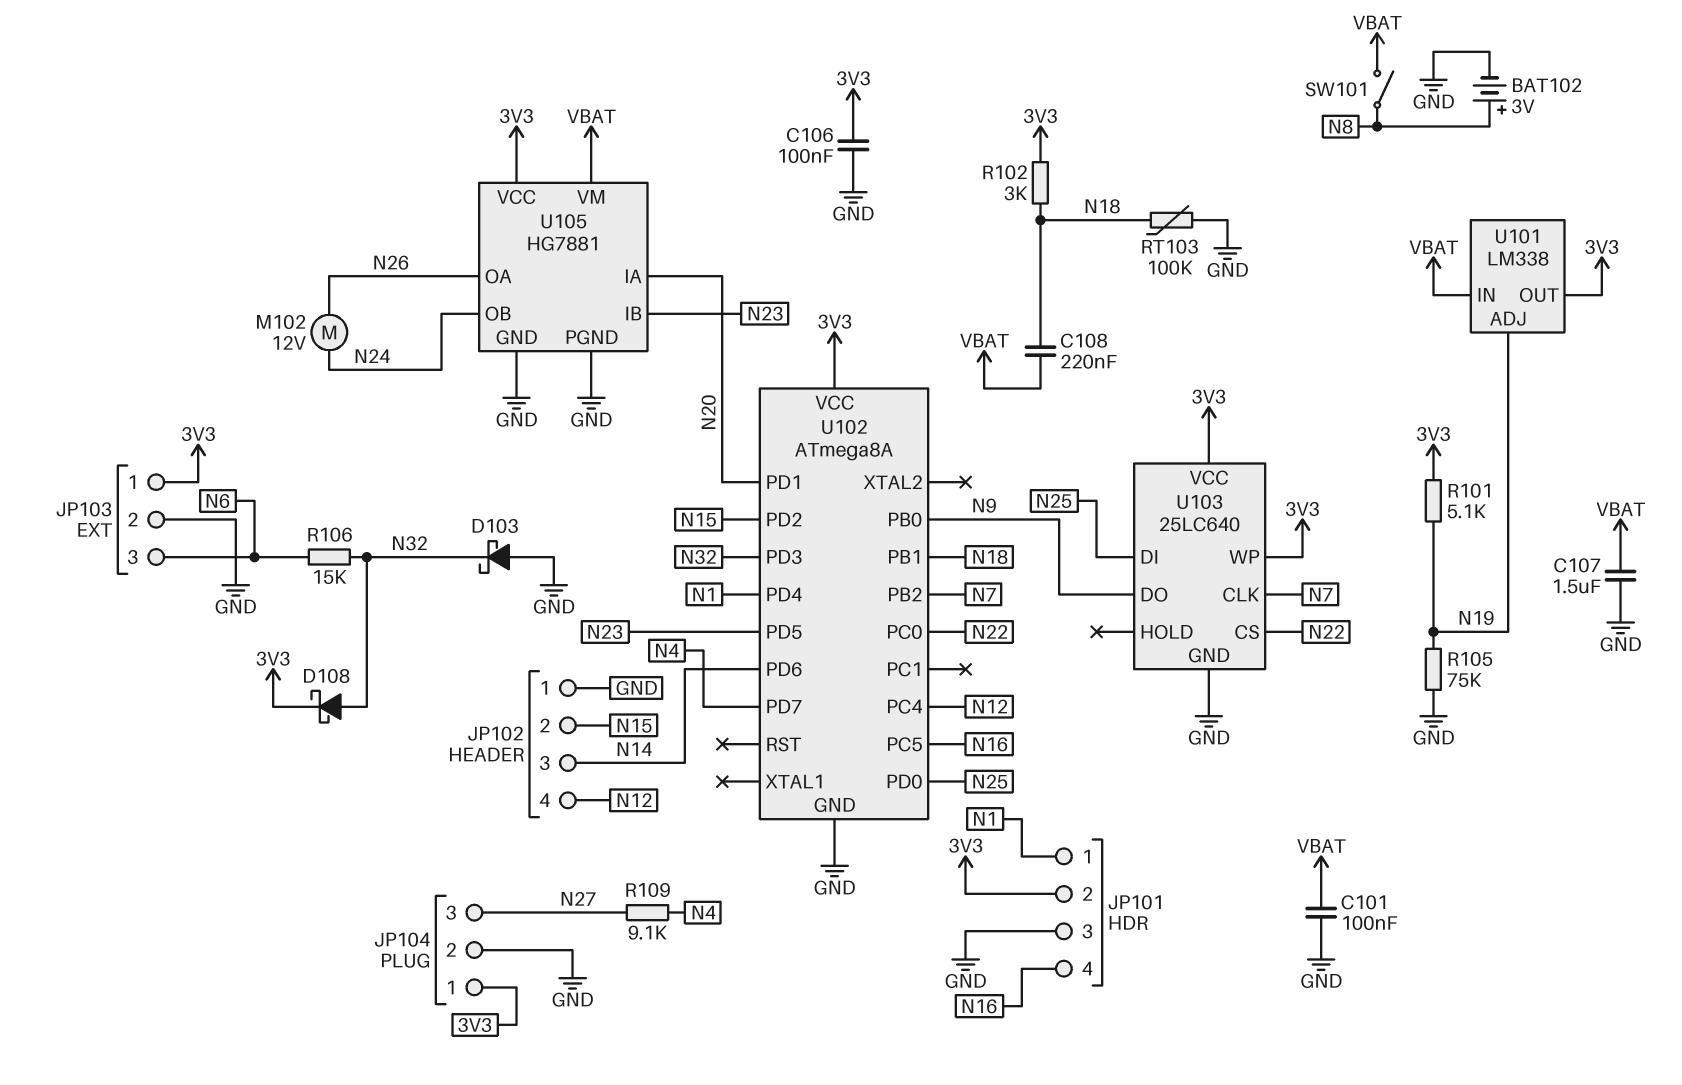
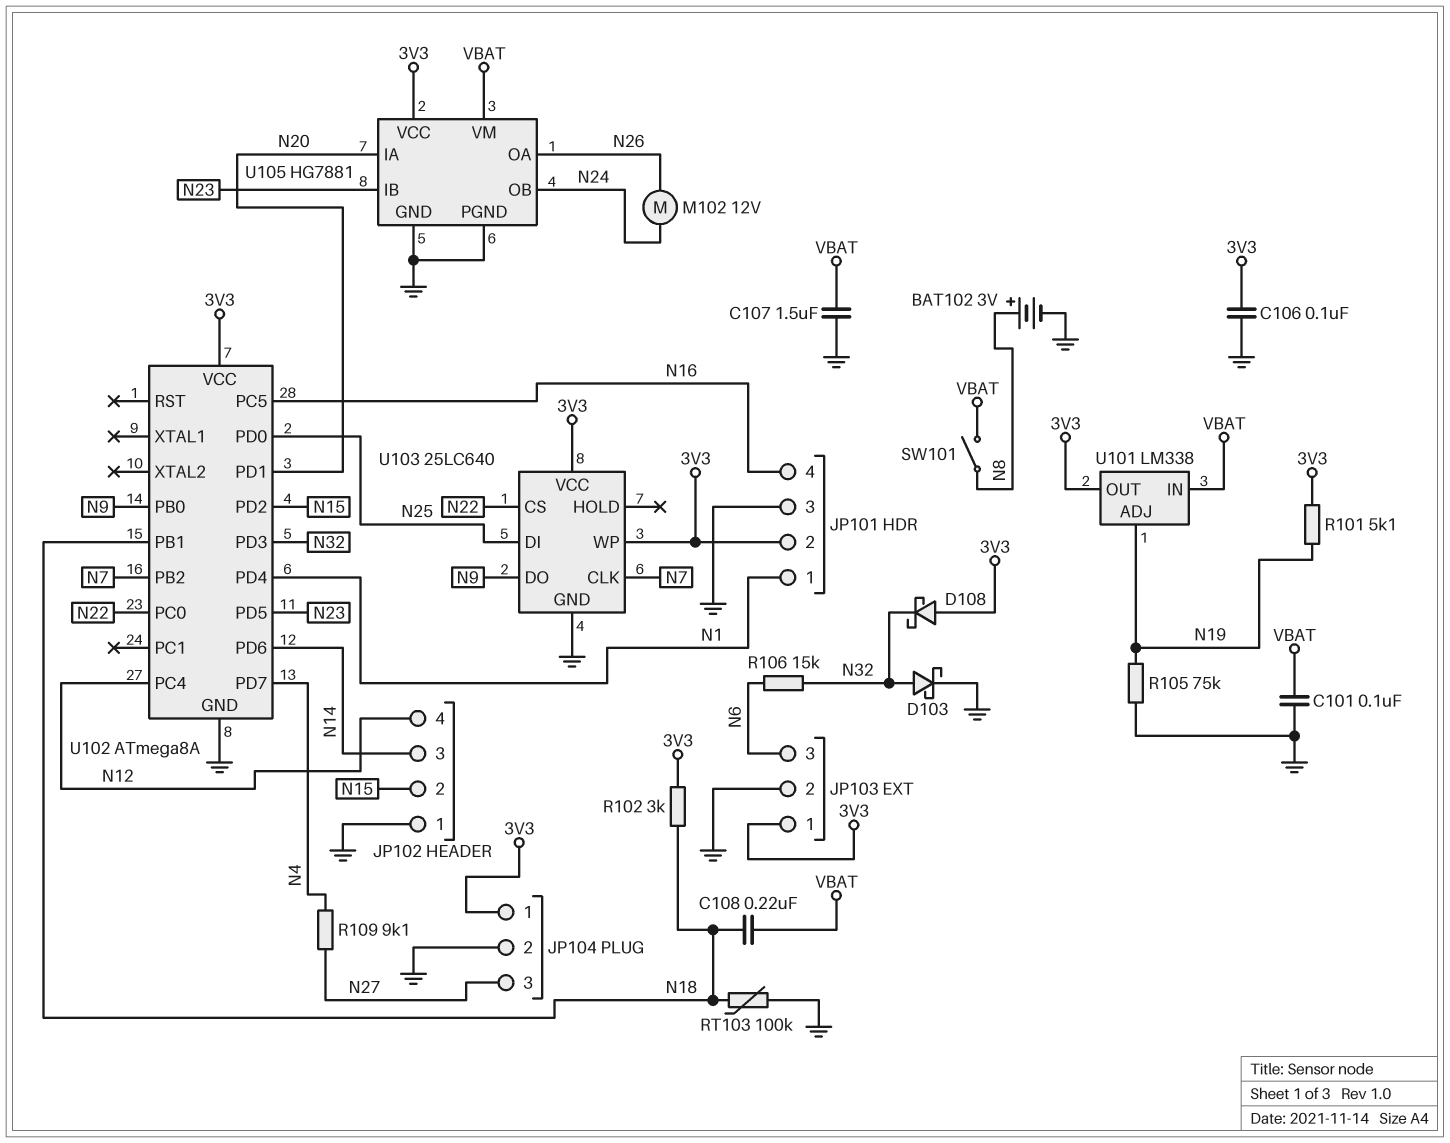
D103: schottky (A GND, K N32) -> schottky (A N32, K GND)
D108: schottky (A N32, K 3V3) -> schottky (A 3V3, K N32)

